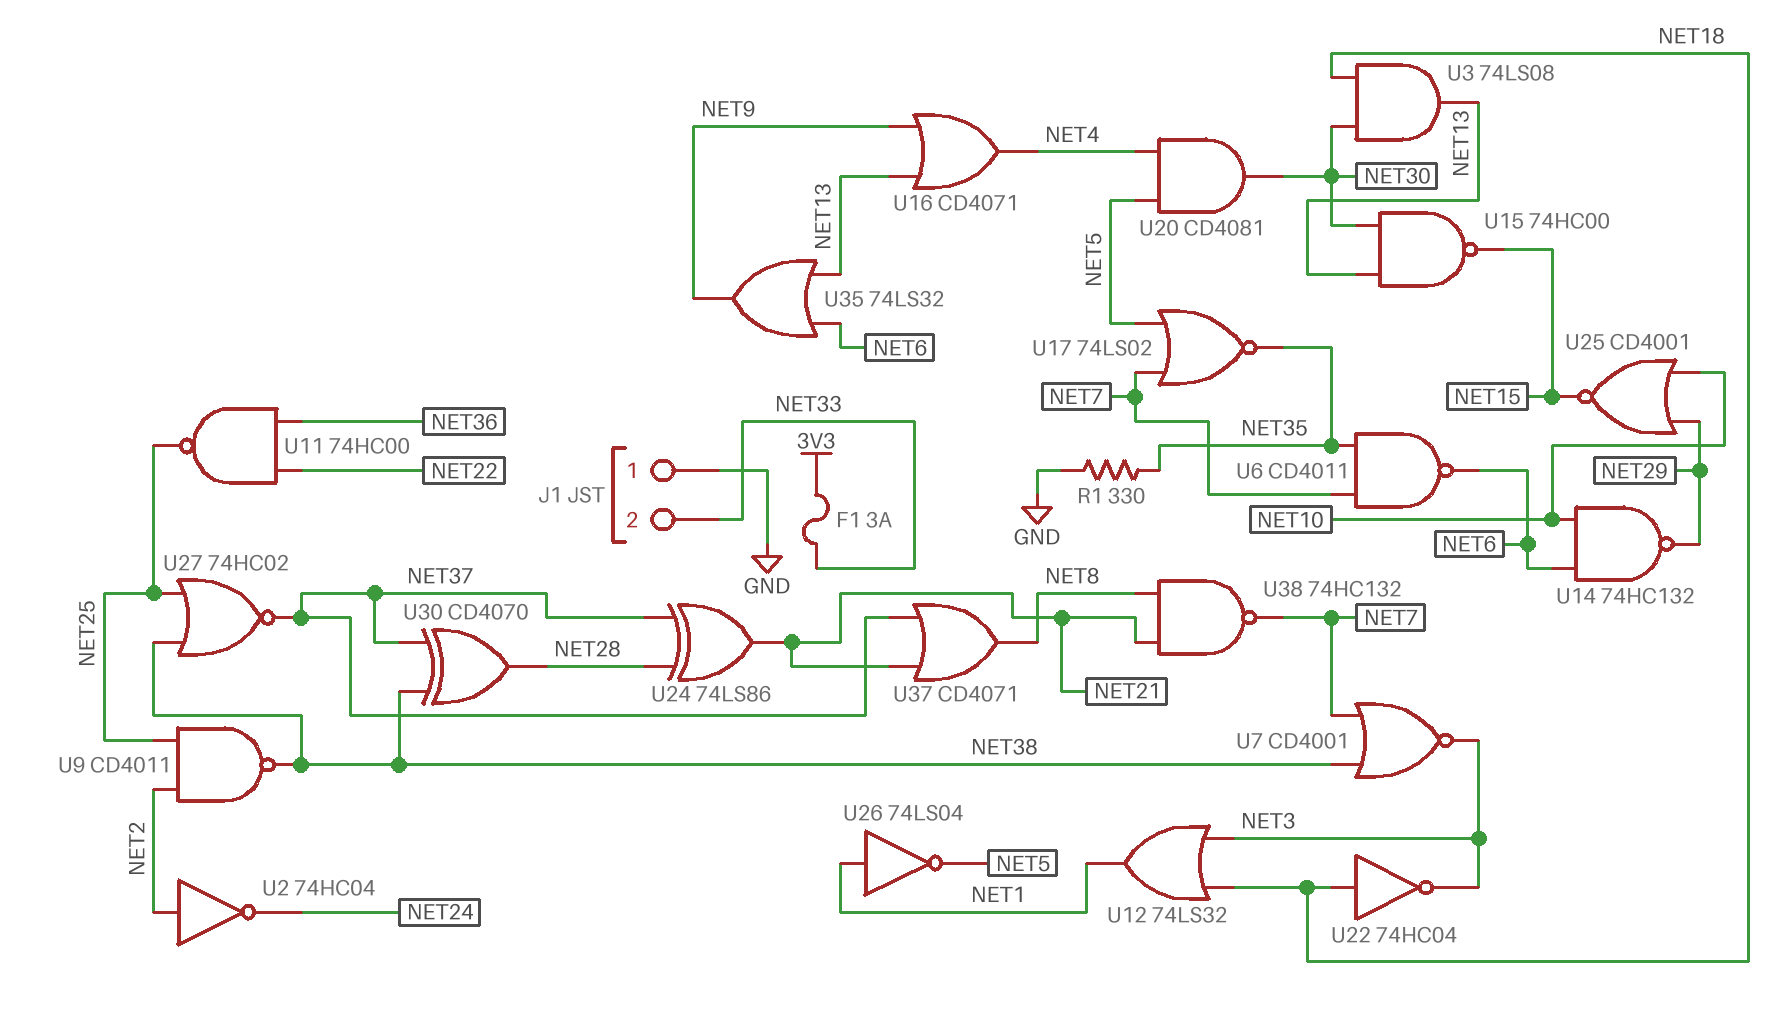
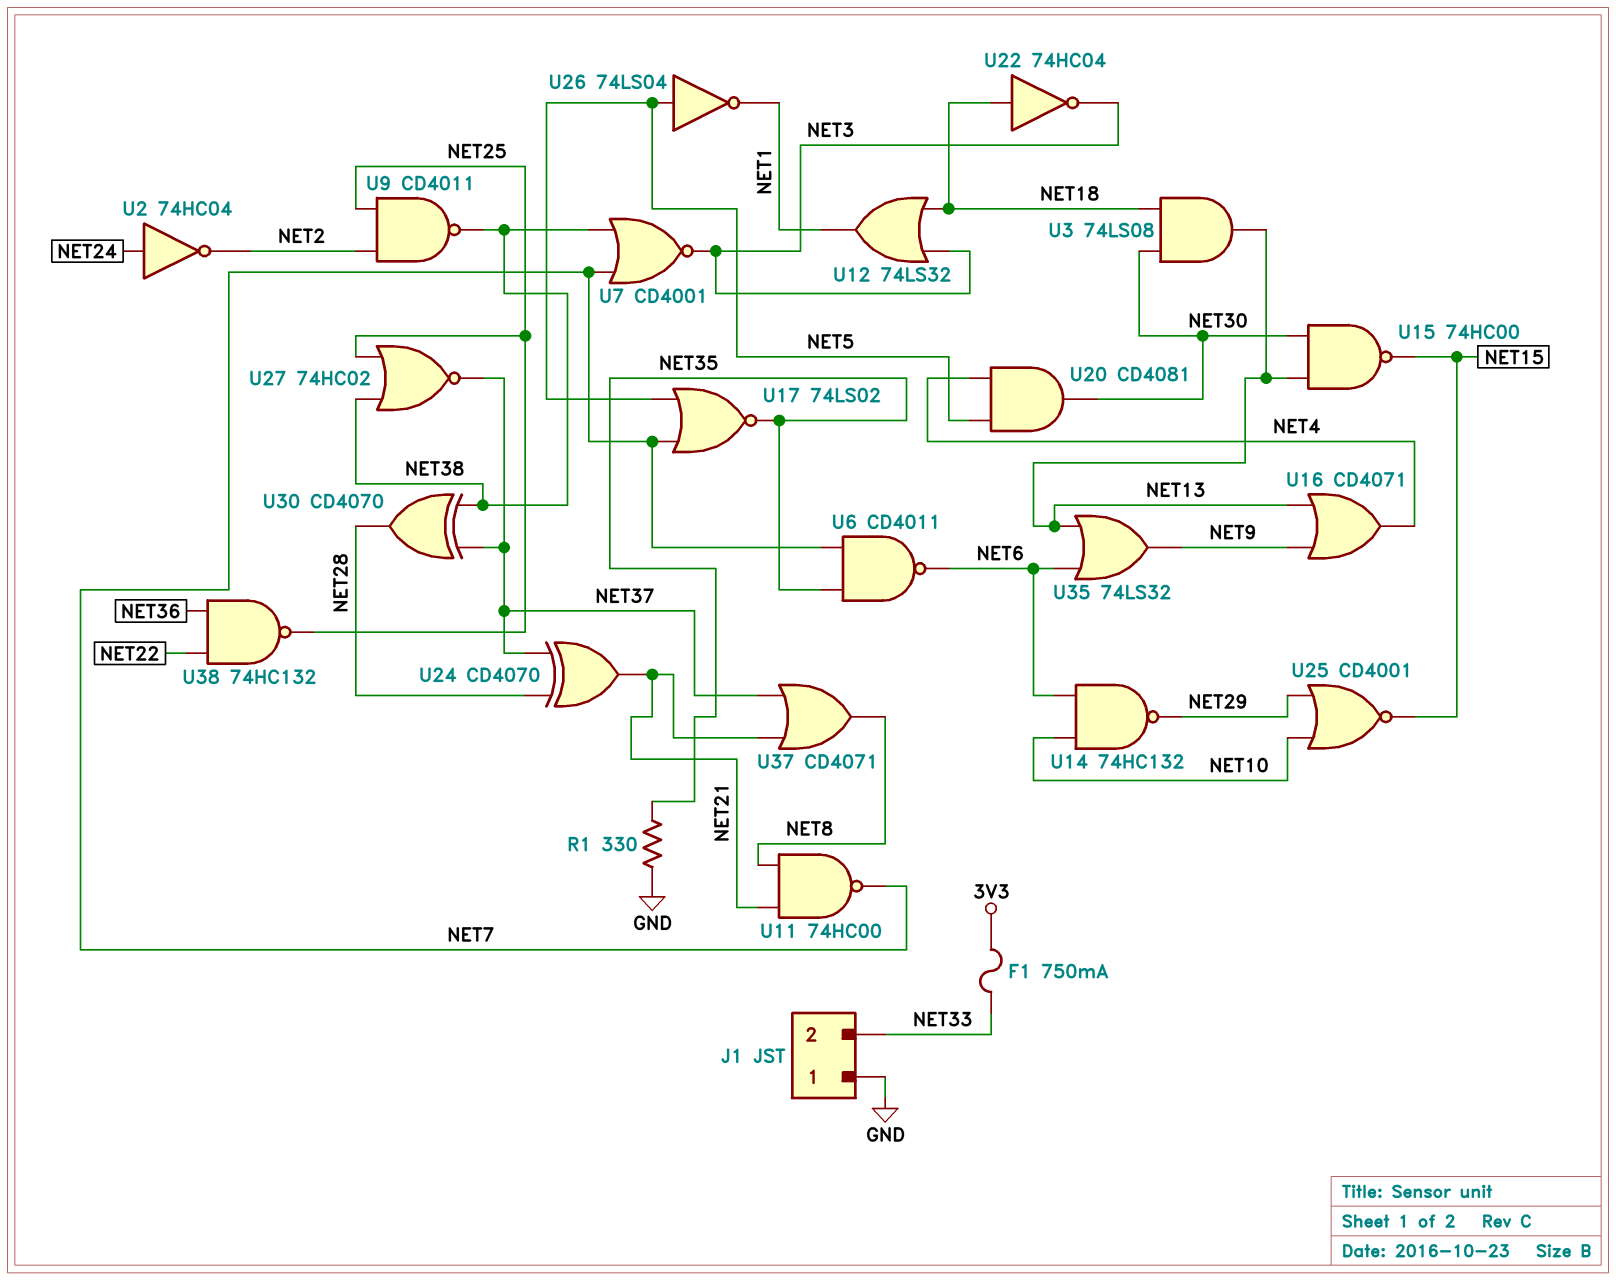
F1: 3A (3V3, NET33) -> 750mA (3V3, NET33)
U2: NOT 74HC04 (in NET2, out NET24) -> NOT 74HC04 (in NET24, out NET2)
U11: NAND 74HC00 (in NET22, in NET36, out NET25) -> NAND 74HC00 (in NET8, in NET21, out NET7)
U24: XOR 74LS86 (in NET28, in NET37, out NET21) -> XOR CD4070 (in NET28, in NET37, out NET21)
U26: NOT 74LS04 (in NET1, out NET5) -> NOT 74LS04 (in NET5, out NET1)
U38: NAND 74HC132 (in NET8, in NET21, out NET7) -> NAND 74HC132 (in NET22, in NET36, out NET25)

